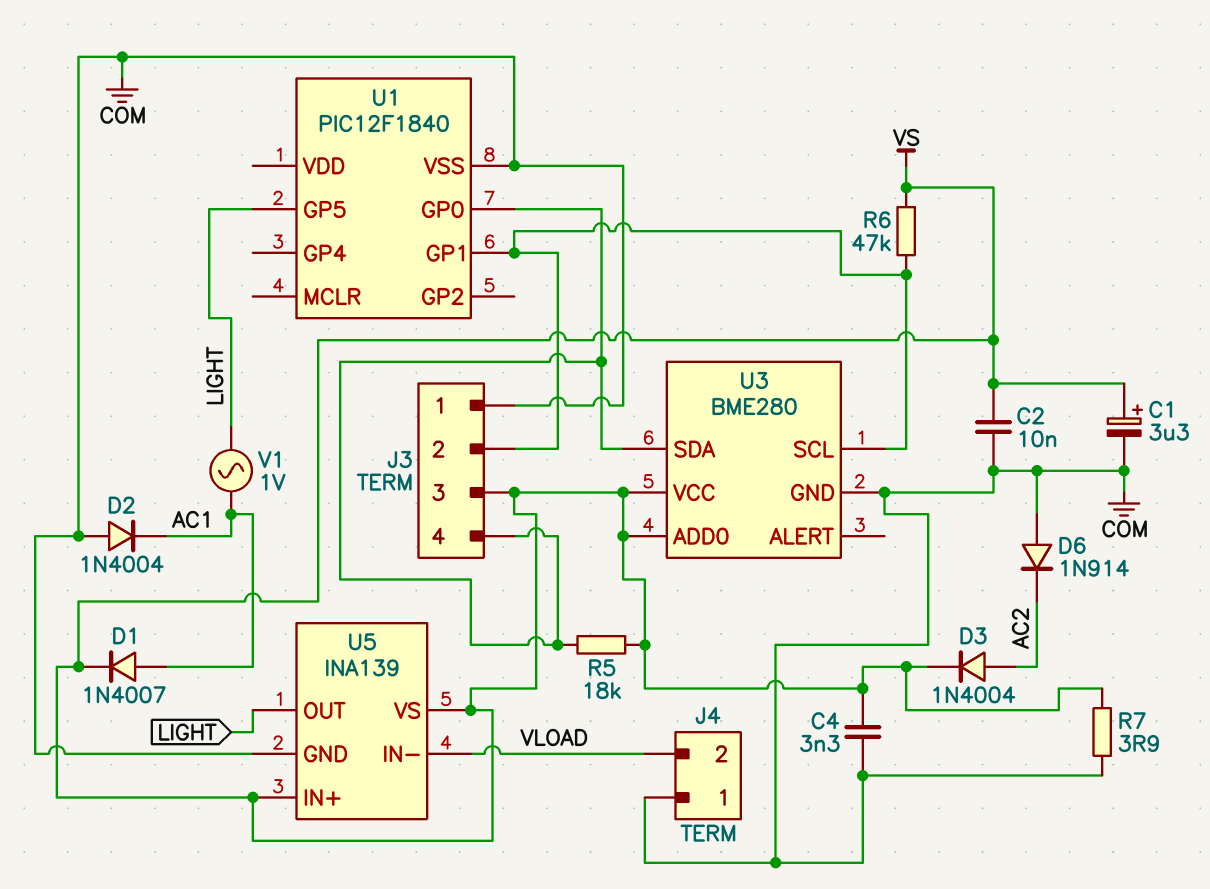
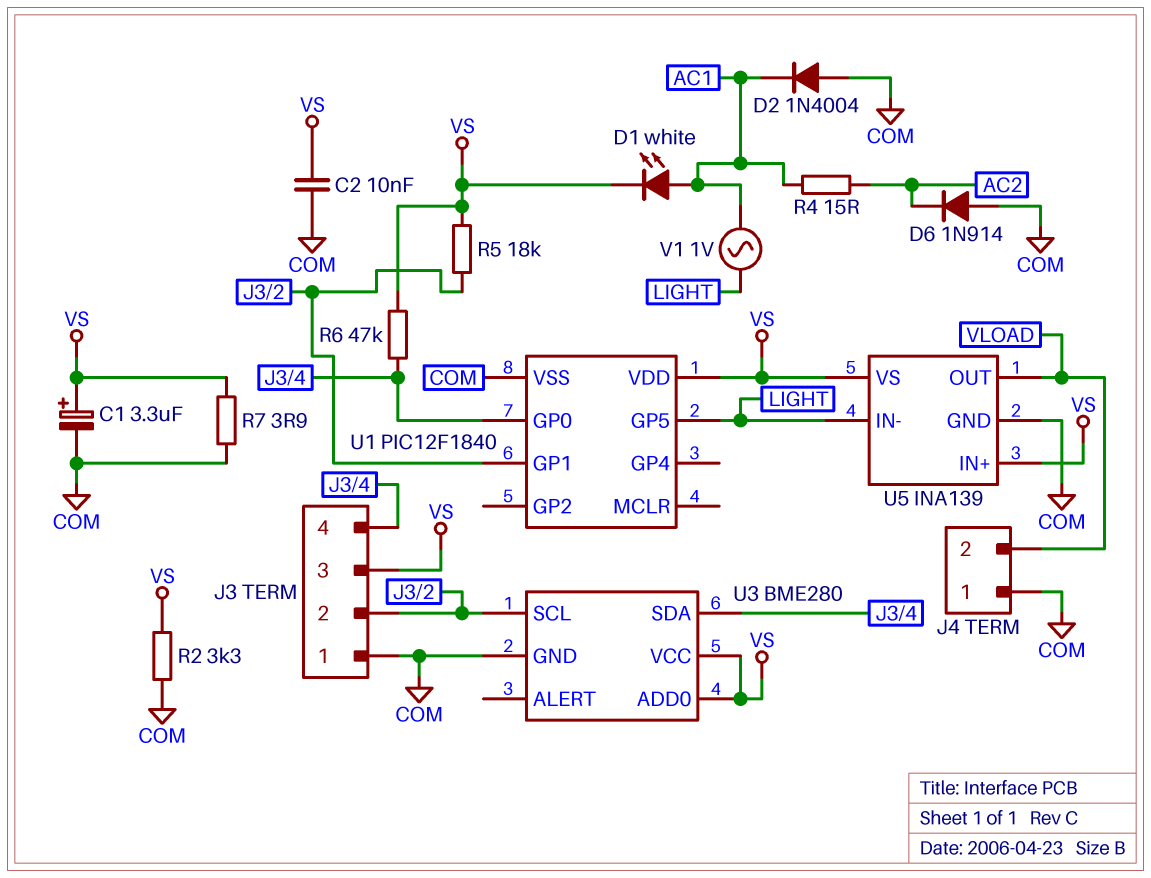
C4: 3.3nF (COM, VS) -> none
D1: diode 1N4007 (A AC1, K VS) -> LED white (A AC1, K VS)
D3: diode 1N4004 (A AC2, K VS) -> none
R2: none -> 3.3k (COM, VS)
R4: none -> 15 (AC1, AC2)
R5: 18k (J3/4, VS) -> 18k (J3/2, VS)
R6: 47k (J3/2, VS) -> 47k (J3/4, VS)
U1 pin VDD: none -> VS
U5 pin IN-: VLOAD -> LIGHT
U5 pin OUT: LIGHT -> VLOAD

